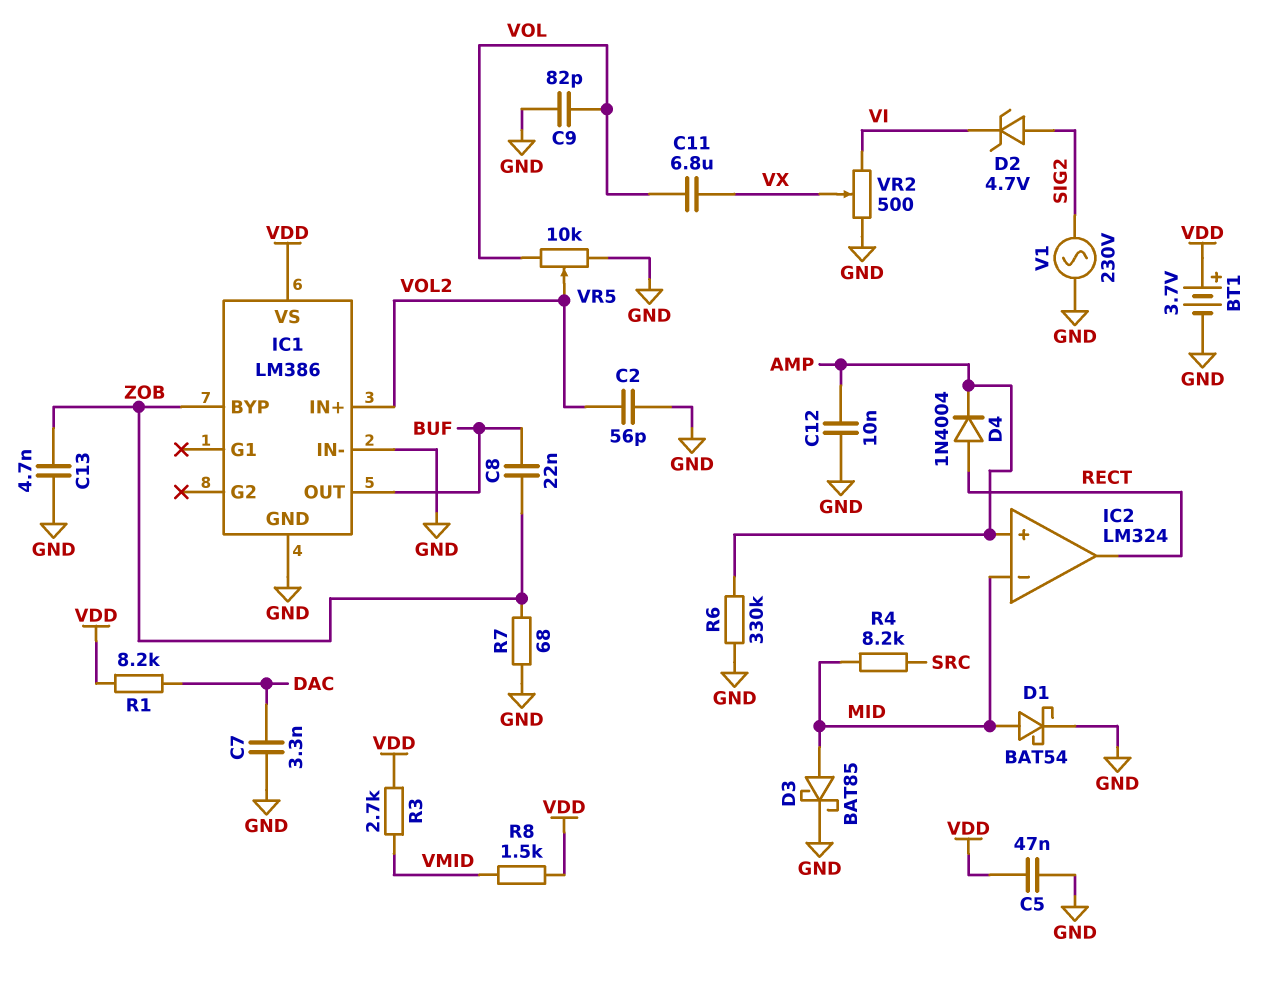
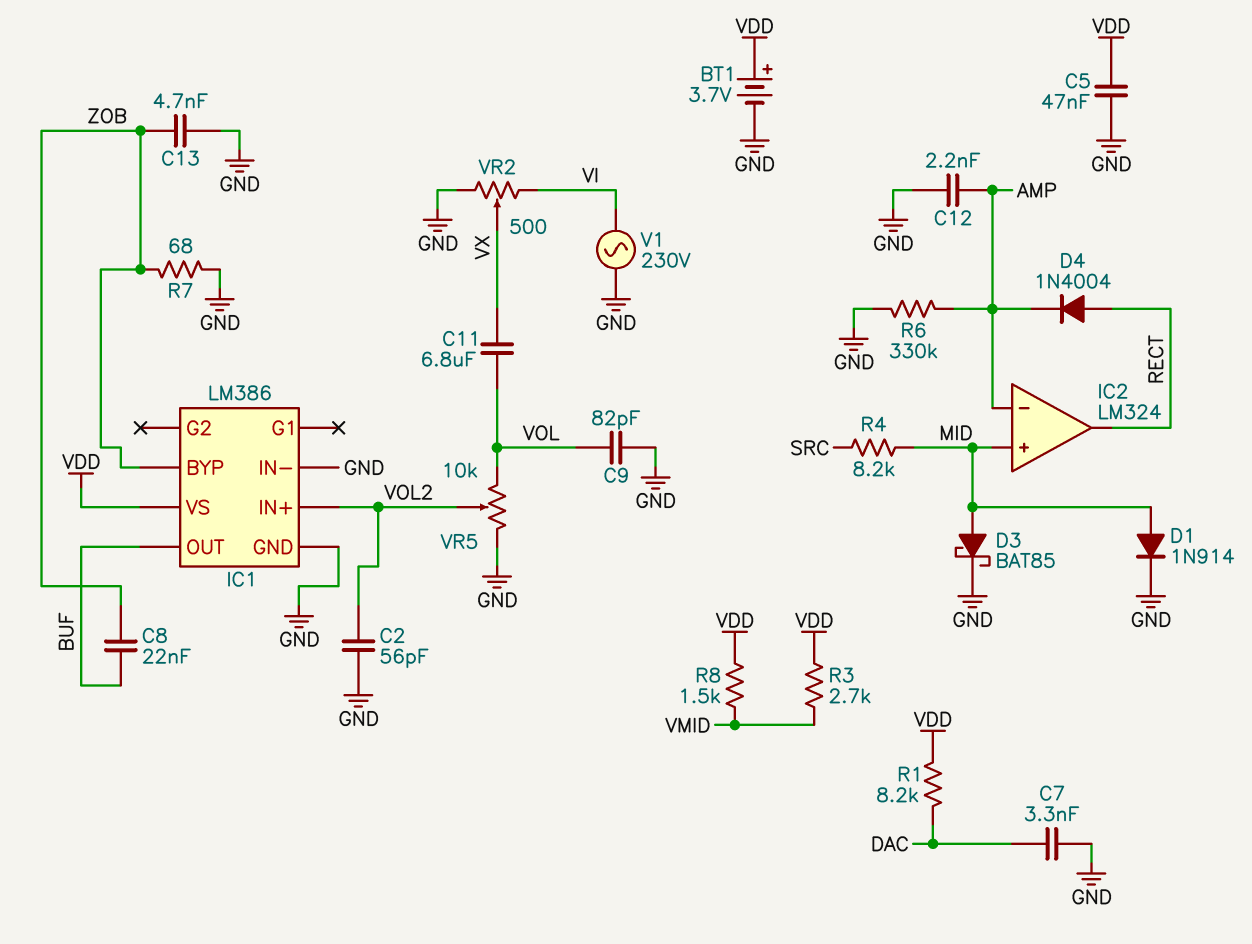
C12: 10nF (AMP, GND) -> 2.2nF (AMP, GND)
D1: schottky BAT54 (A MID, K GND) -> diode 1N914 (A MID, K GND)
D2: zener 4.7V (A SIG2, K VI) -> none
IC2 pin in+: AMP -> MID
IC2 pin in-: MID -> AMP
V1: AC 230V (GND, SIG2) -> AC 230V (GND, VI)

